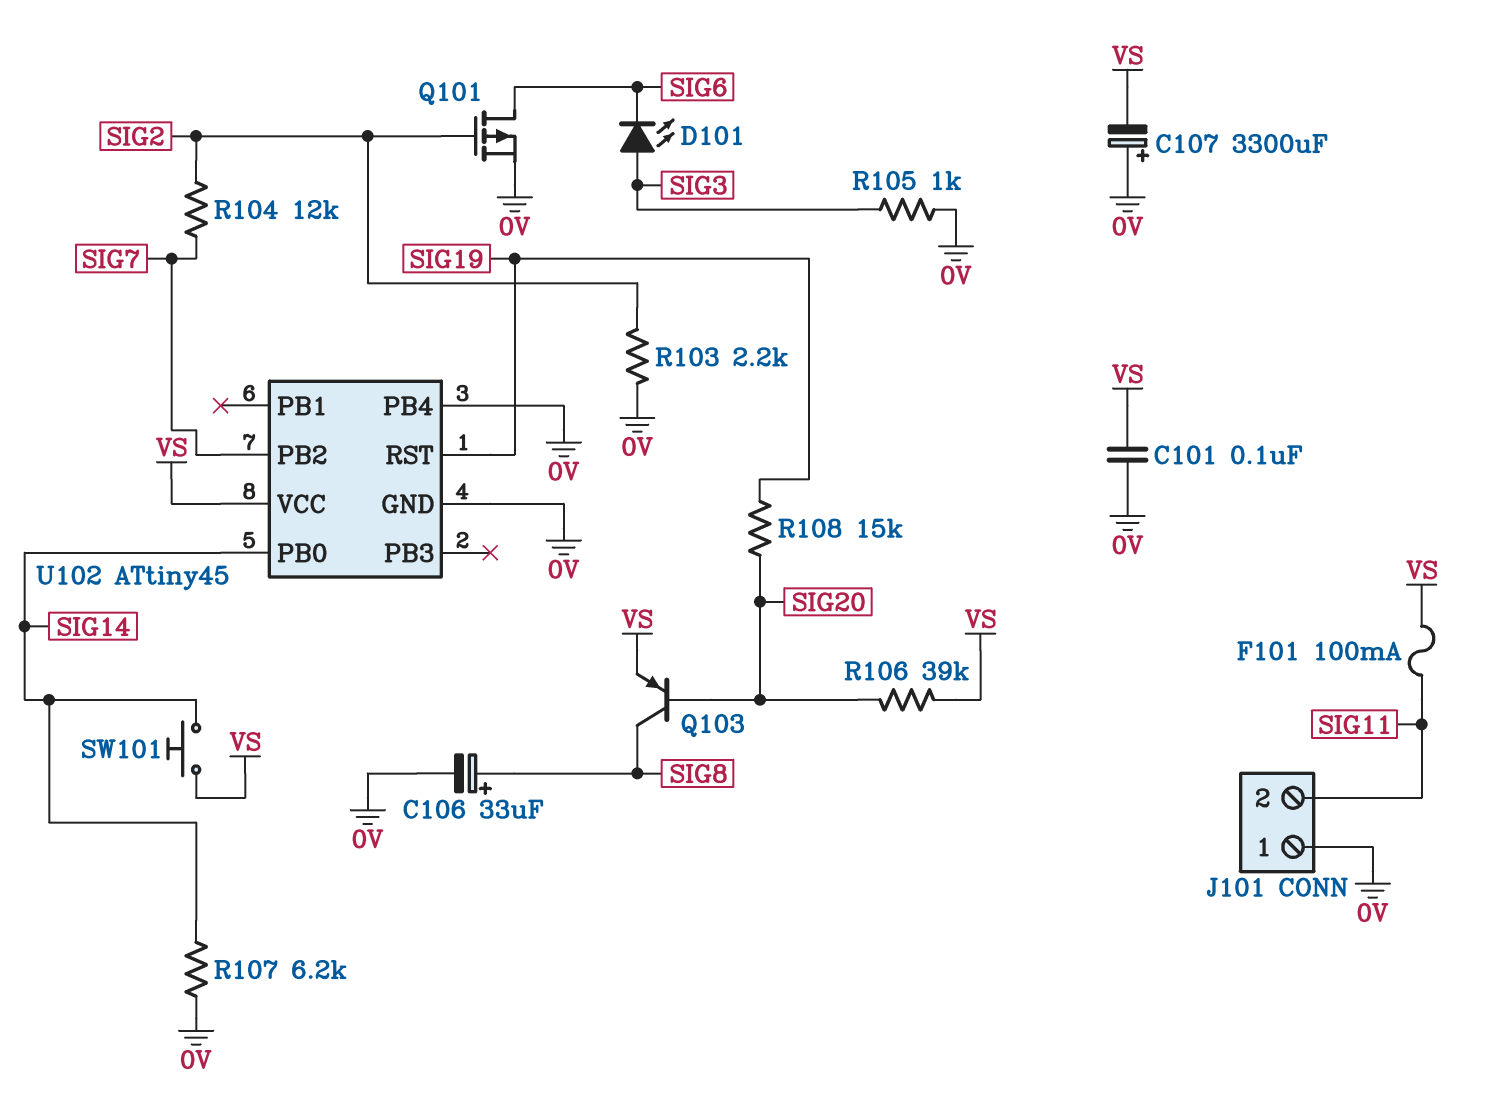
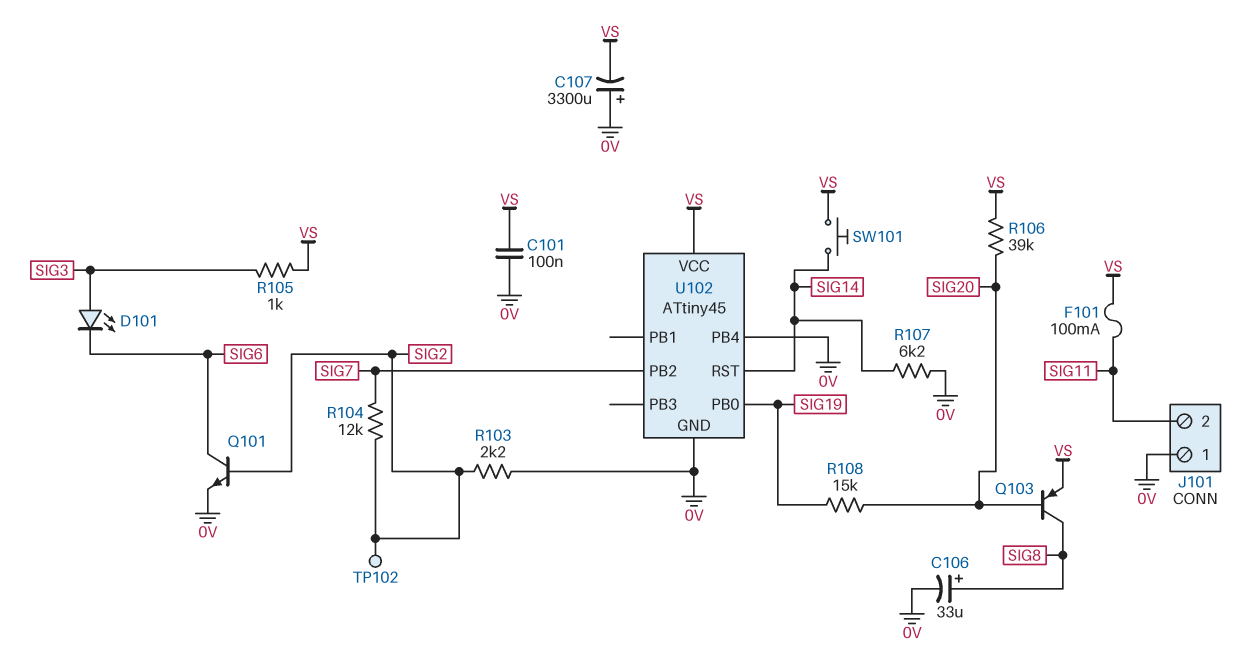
Q101: PMOS (G SIG2, D SIG6, S 0V) -> NPN (B SIG2, C SIG6, E 0V)
R105: 1k (0V, SIG3) -> 1k (SIG3, VS)
TP102: none -> test point (SIG2)
U102 pin PB0: SIG14 -> SIG19
U102 pin RST: SIG19 -> SIG14

